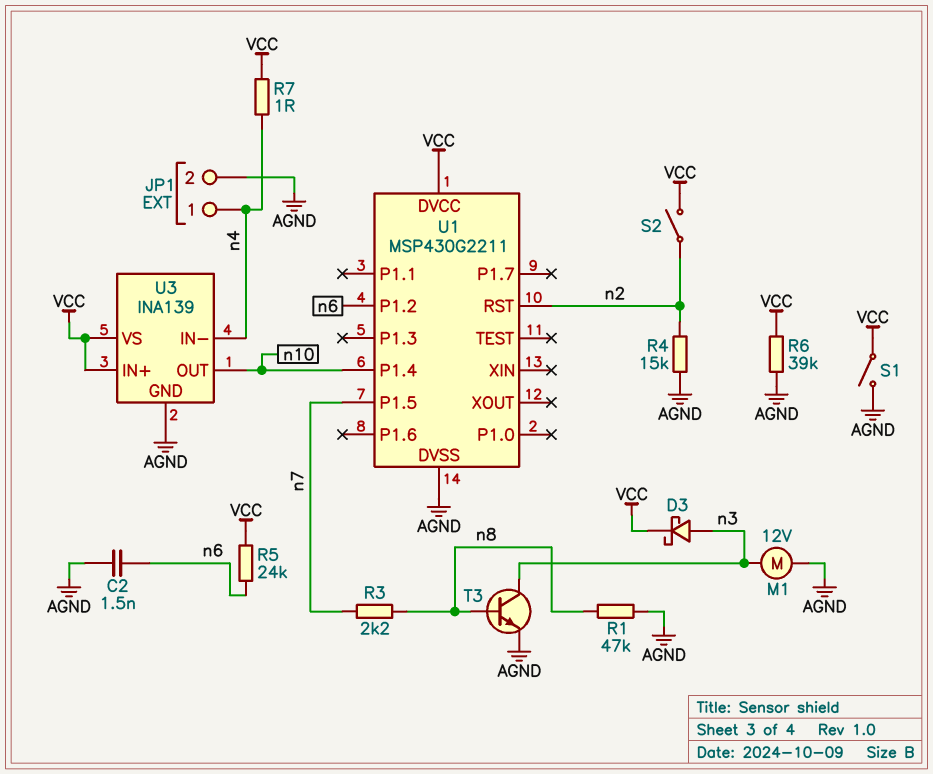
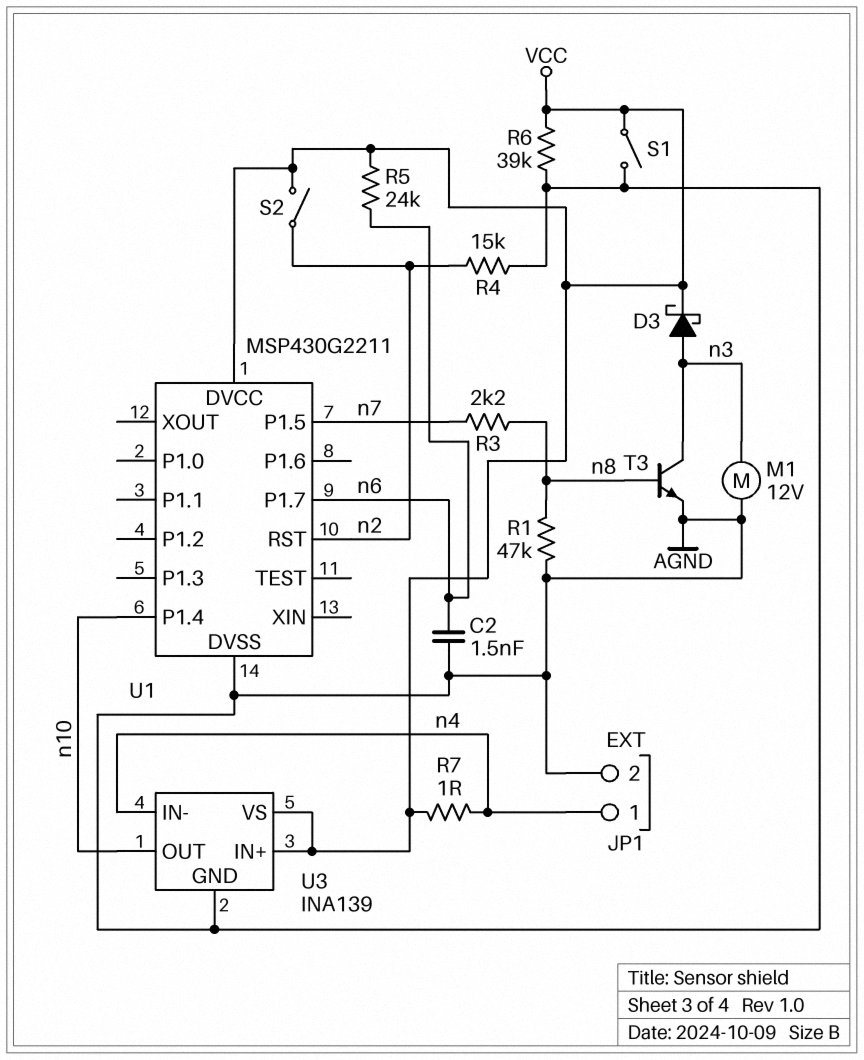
U1 pin P1.2: n6 -> none
U1 pin P1.7: none -> n6

